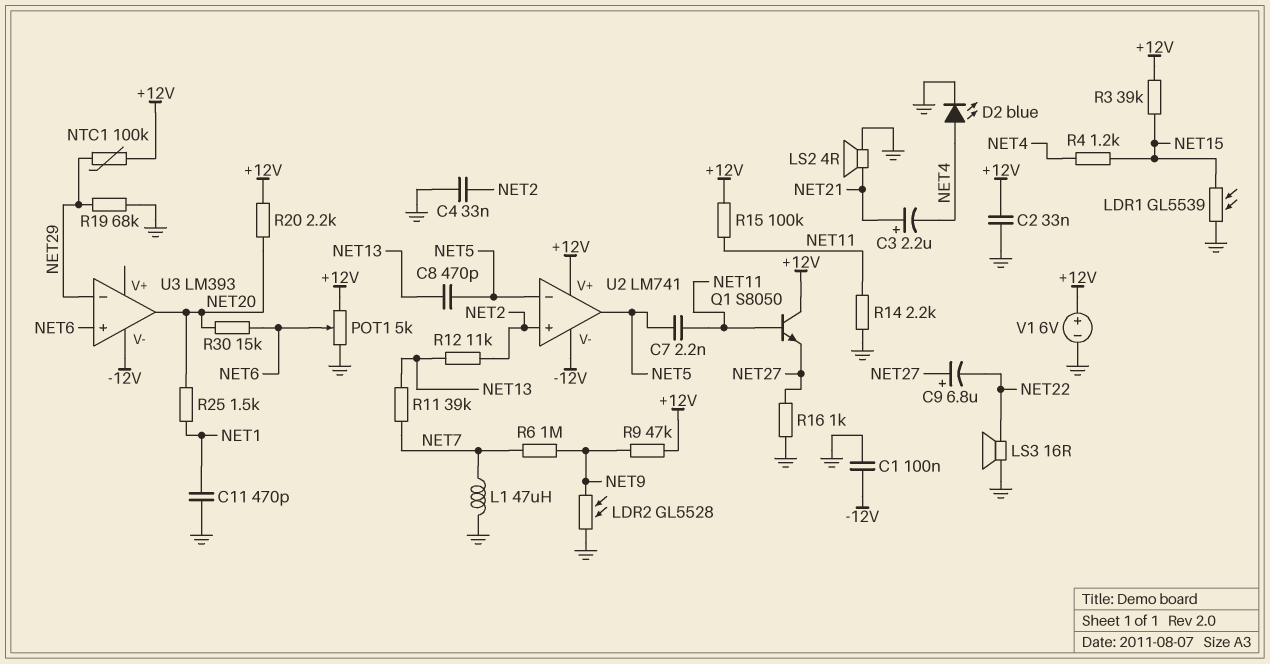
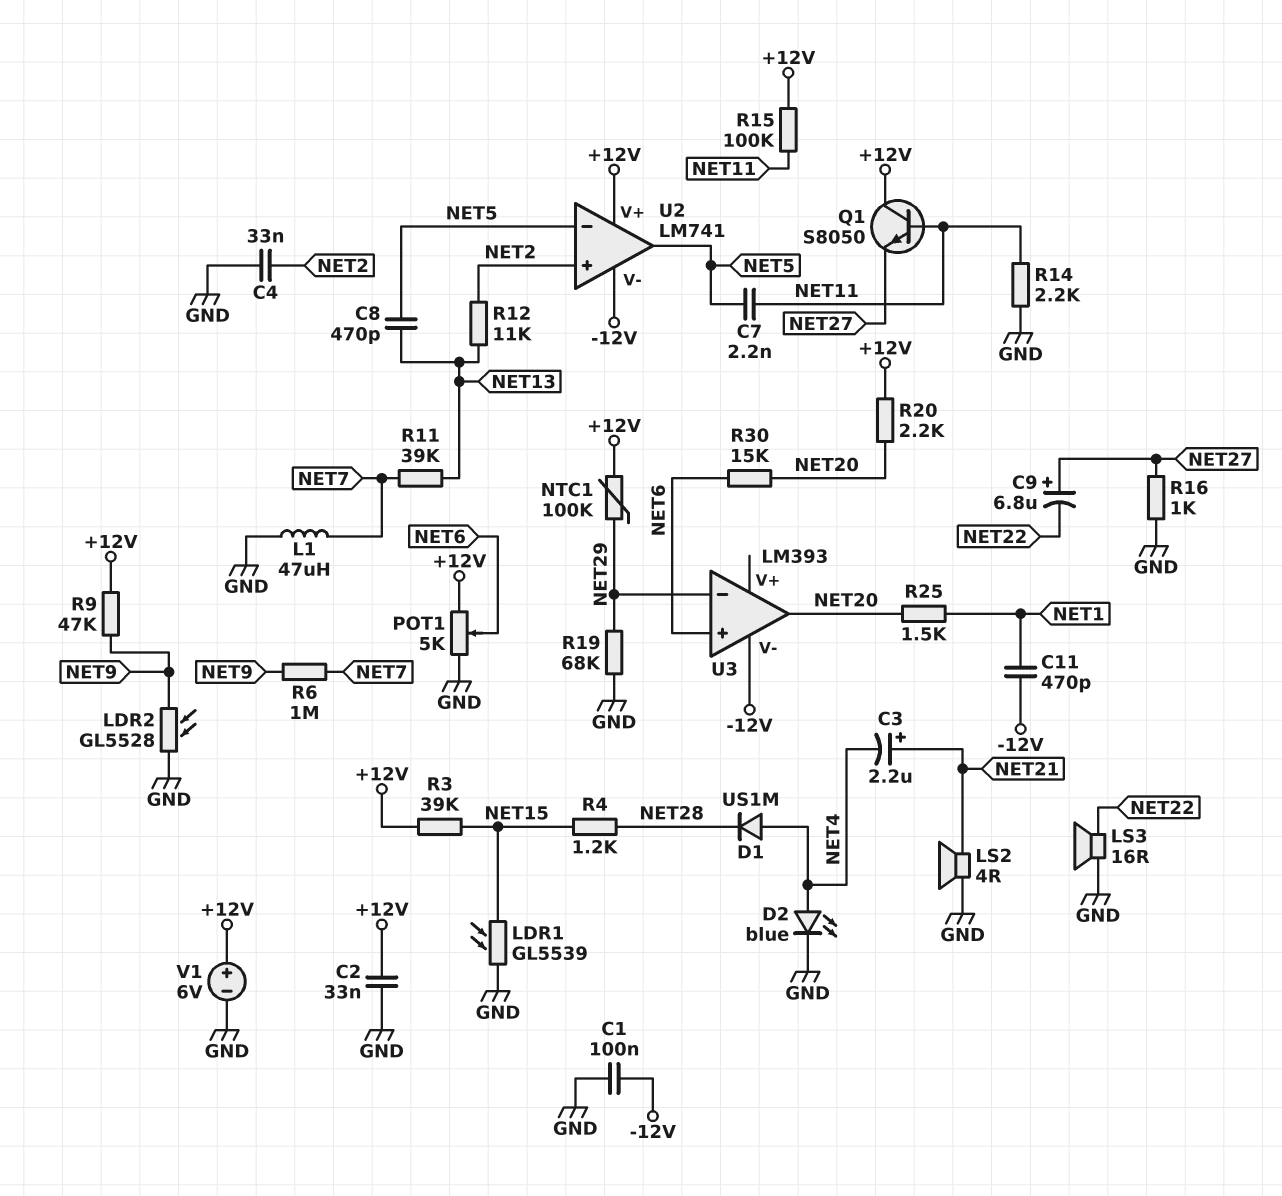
C11: 470pF (GND, NET1) -> 470pF (-12V, NET1)
D1: none -> diode US1M (A NET4, K NET28)
R4: 1.2k (NET4, NET15) -> 1.2k (NET15, NET28)

